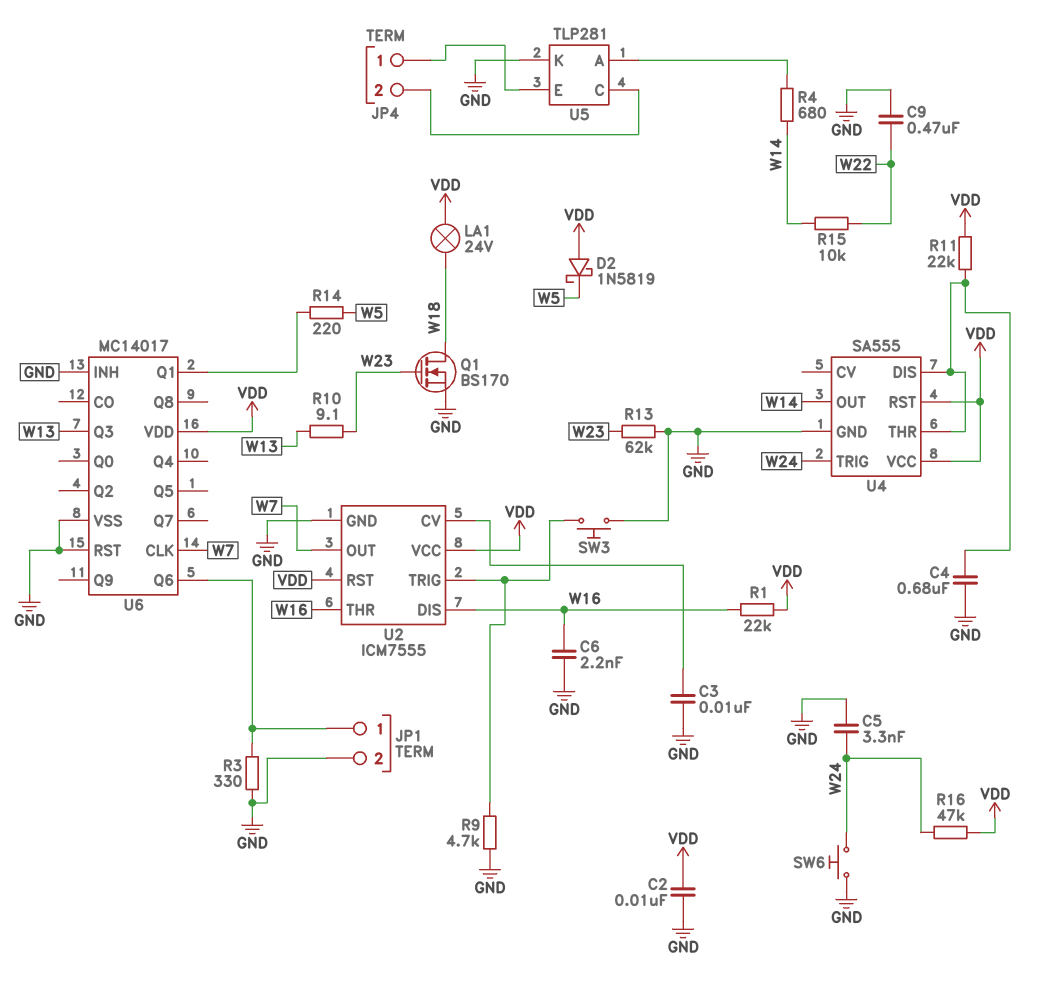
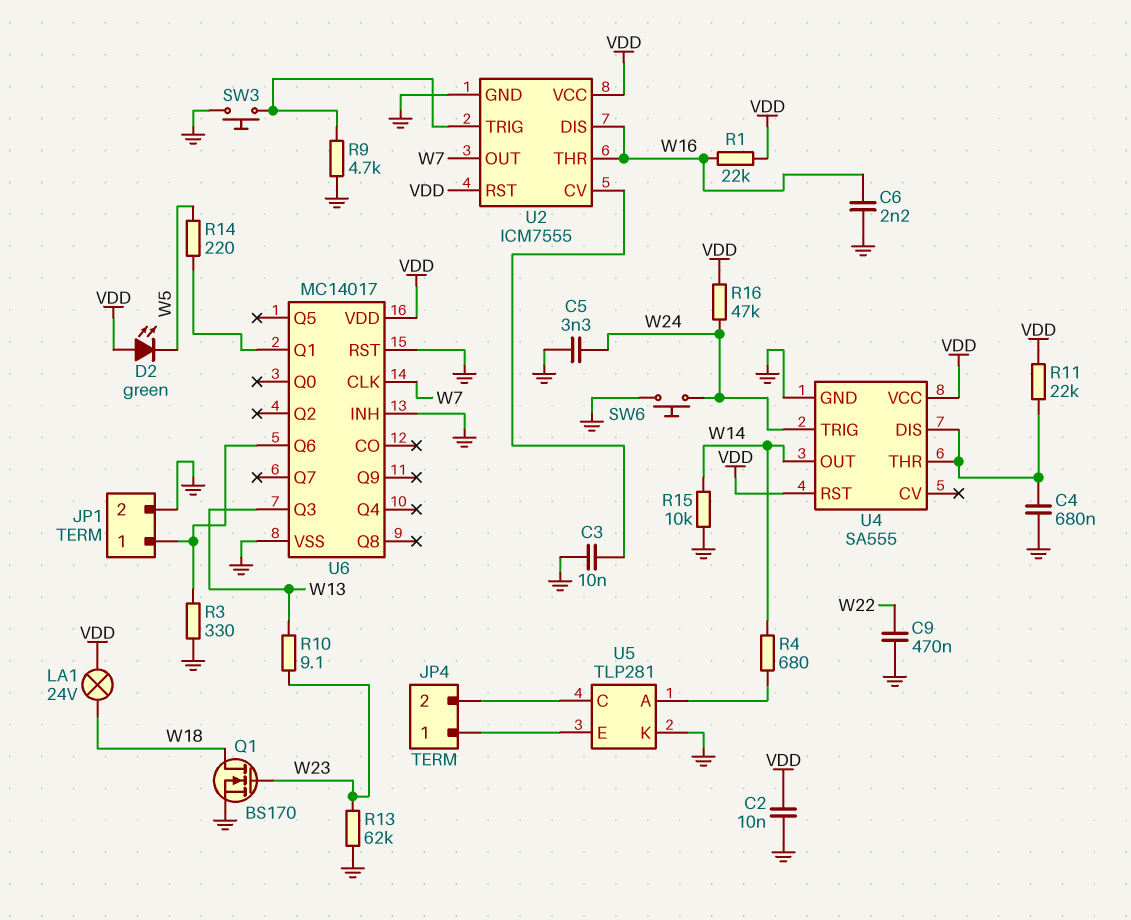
D2: schottky 1N5819 (A VDD, K W5) -> LED green (A VDD, K W5)
R15: 10k (W14, W22) -> 10k (GND, W14)

